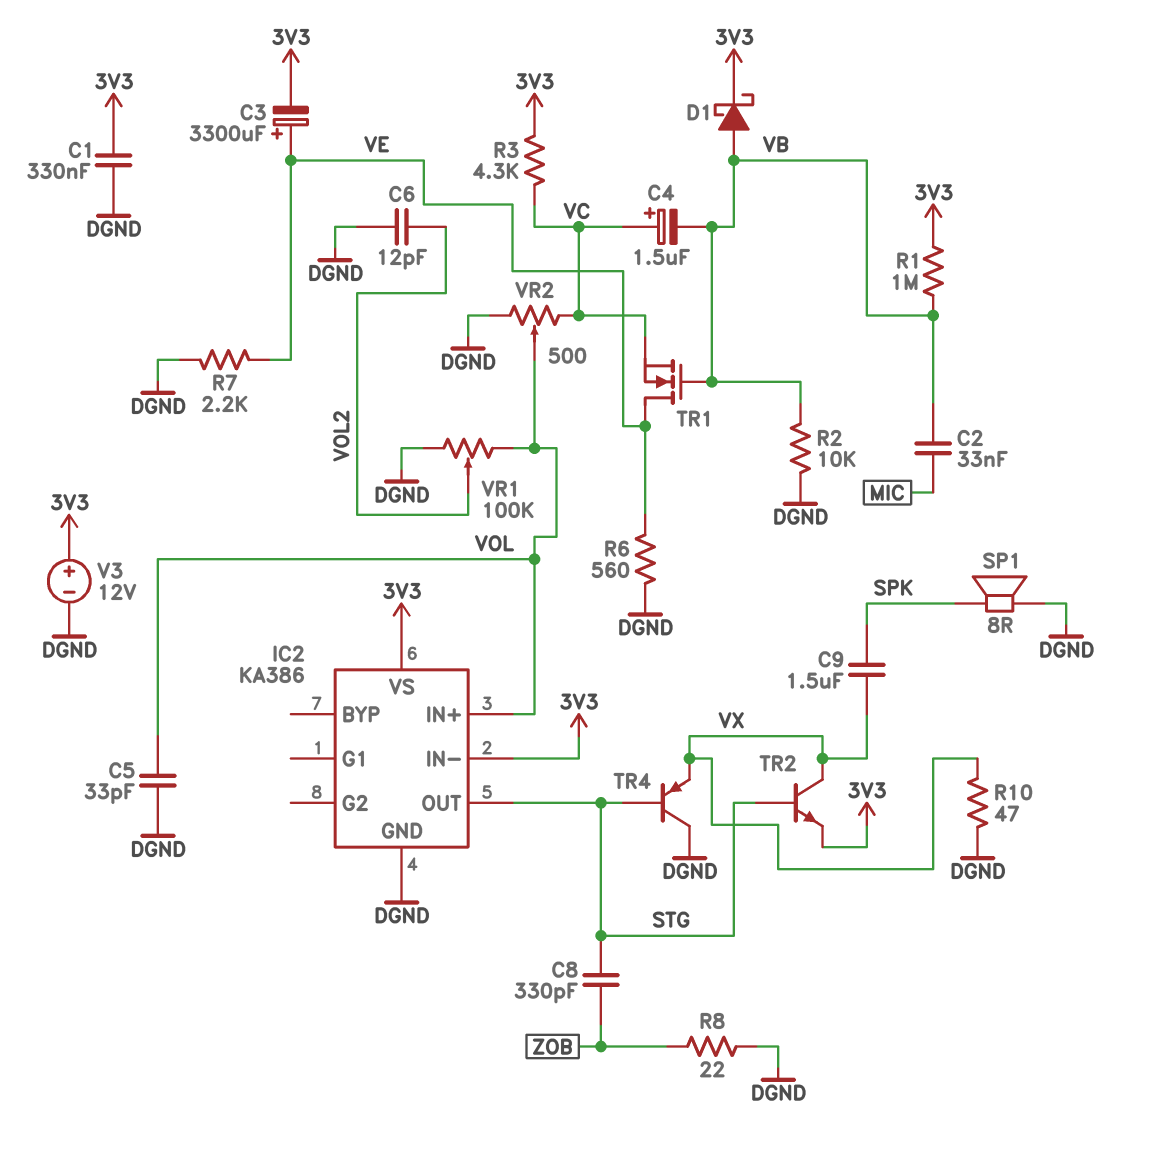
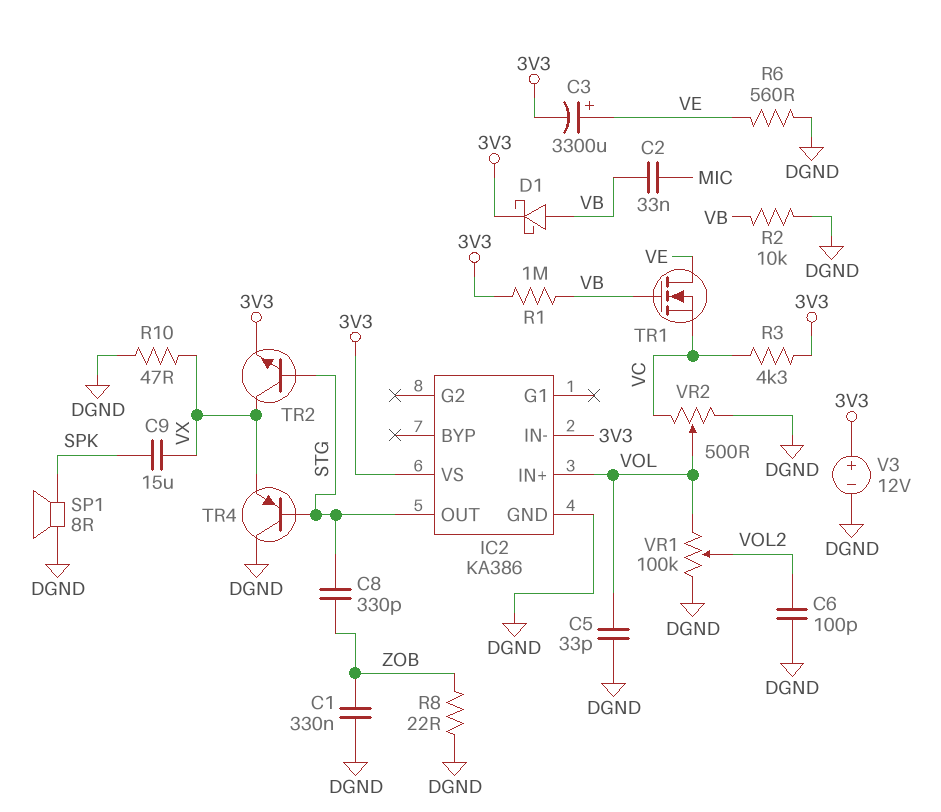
C1: 330nF (3V3, DGND) -> 330nF (DGND, ZOB)
C4: 1.5uF (plus VC, minus VB) -> none
C6: 12pF (DGND, VOL2) -> 100pF (DGND, VOL2)
C9: 1.5uF (SPK, VX) -> 15uF (SPK, VX)
R7: 2.2k (DGND, VE) -> none

